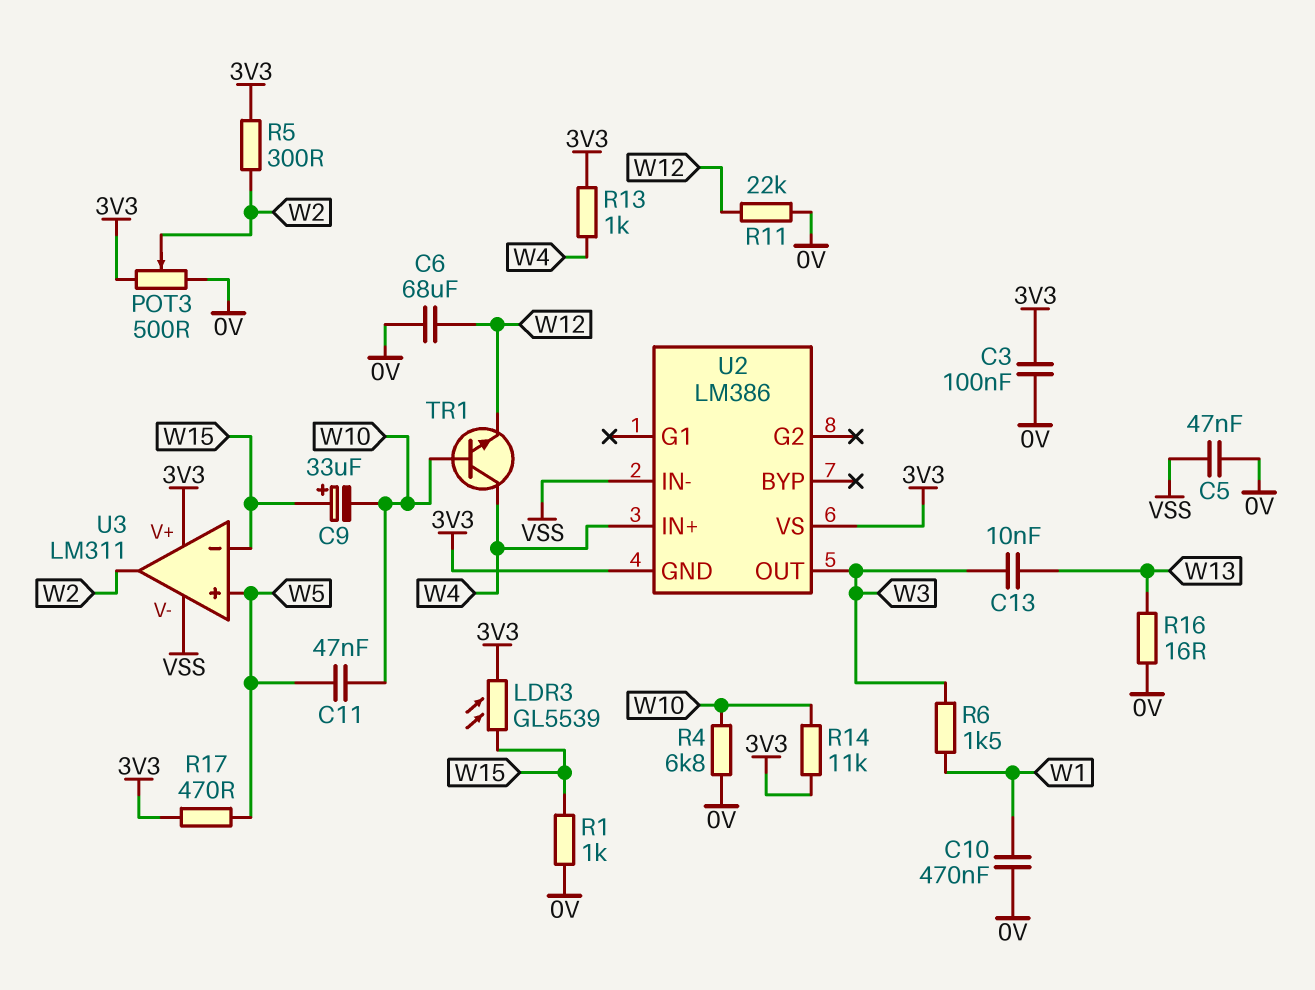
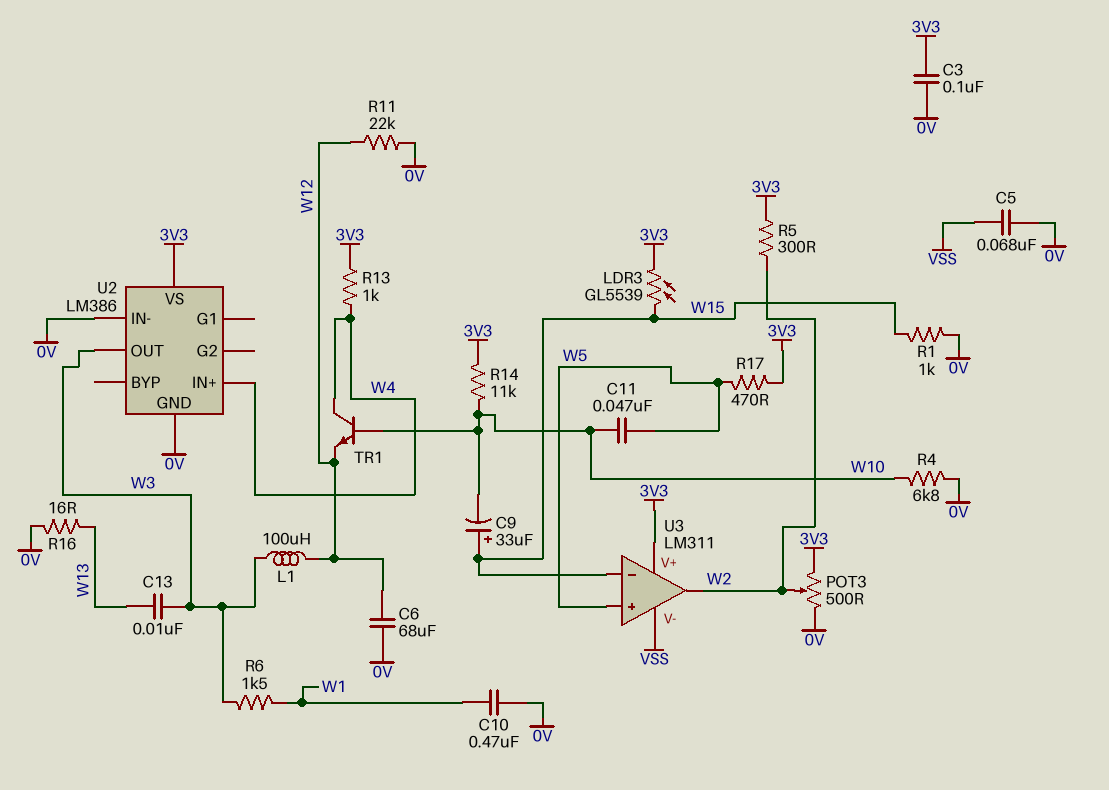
C5: 47nF (0V, VSS) -> 68nF (0V, VSS)
L1: none -> 100uH (W3, W12)
U2 pin GND: 3V3 -> 0V
U2 pin IN-: VSS -> 0V

